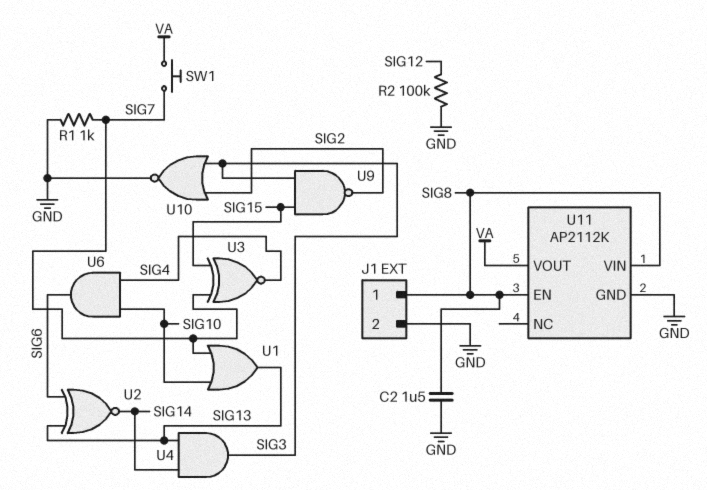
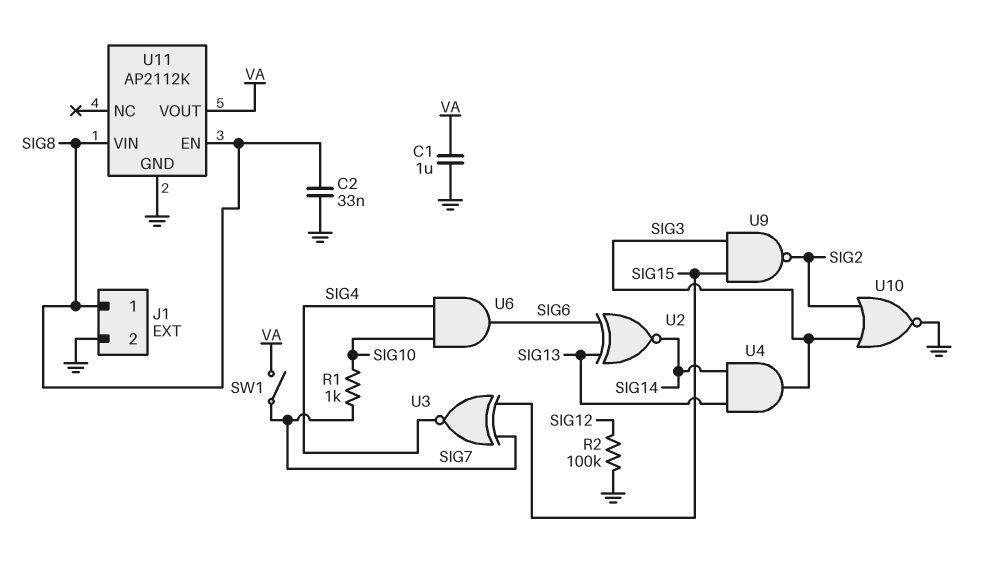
C1: none -> 1uF (GND, VA)
C2: 1.5uF (GND, SIG8) -> 33nF (GND, SIG8)
R1: 1k (GND, SIG7) -> 1k (SIG7, SIG10)
SW1: button (SIG7, VA) -> switch (SIG7, VA)
U1: OR (in SIG7, in SIG10, out SIG13) -> none

